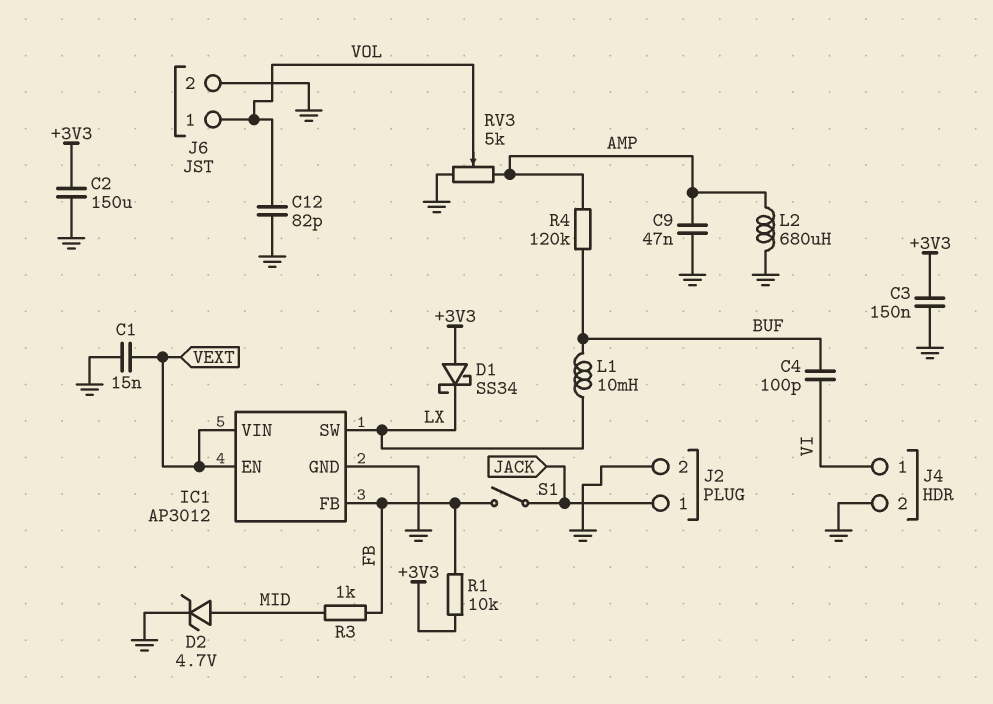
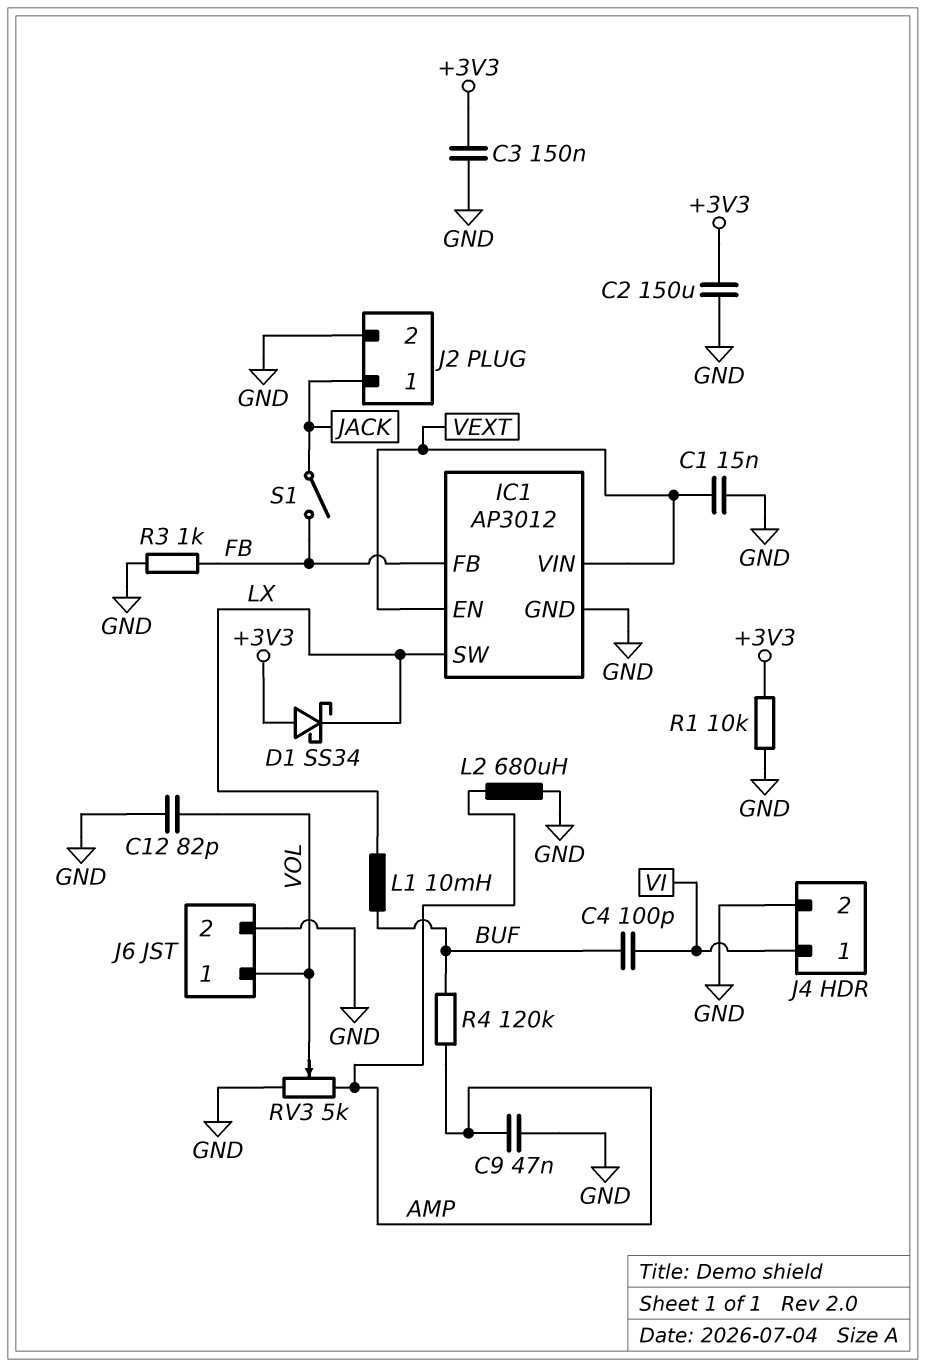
D2: zener 4.7V (A MID, K GND) -> none
R1: 10k (+3V3, FB) -> 10k (+3V3, GND)
R3: 1k (FB, MID) -> 1k (FB, GND)

